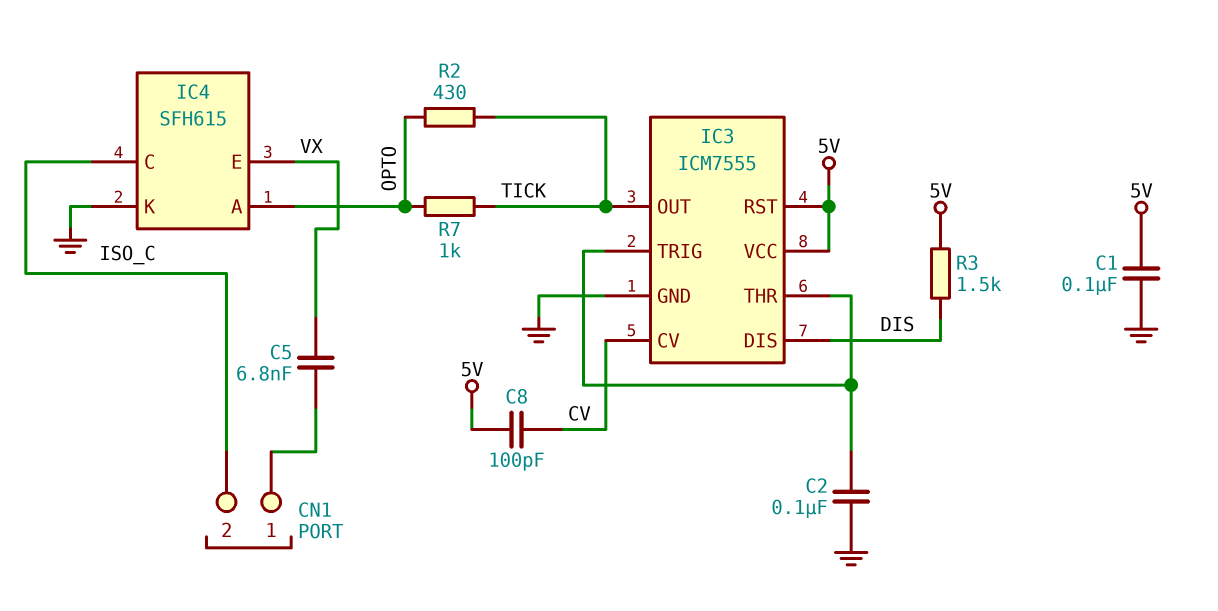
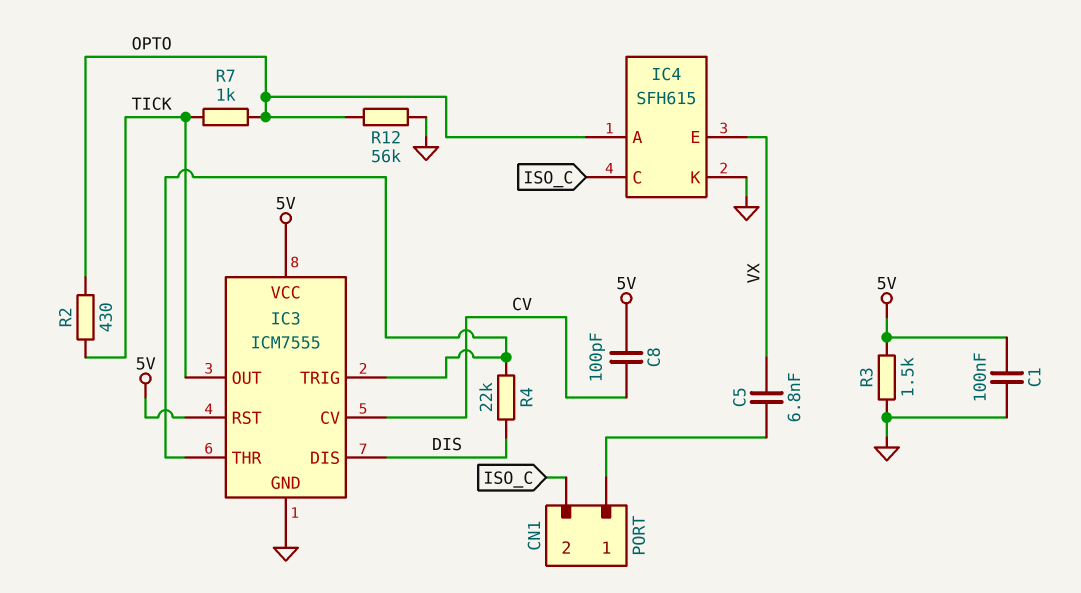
C2: 100nF (GND, IC3/THR) -> none
R3: 1.5k (5V, DIS) -> 1.5k (5V, GND)
R4: none -> 22k (DIS, IC3/THR)
R12: none -> 56k (GND, OPTO)

